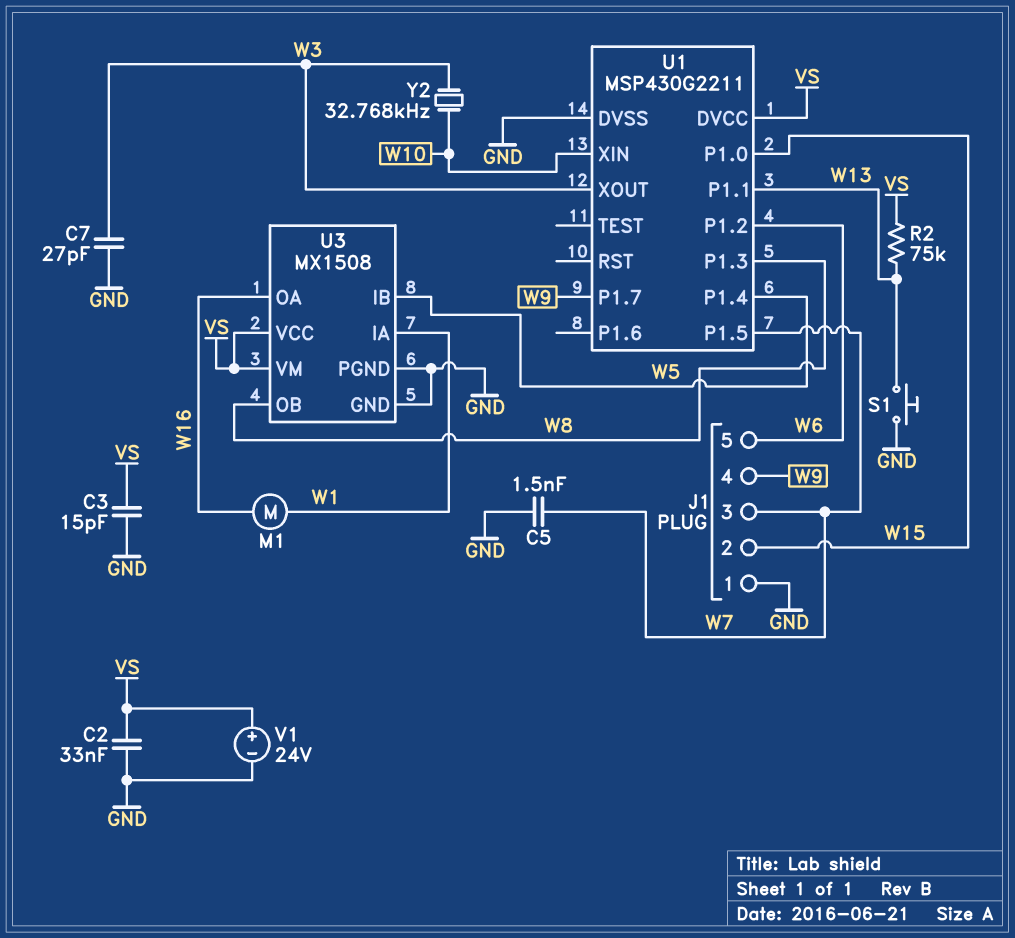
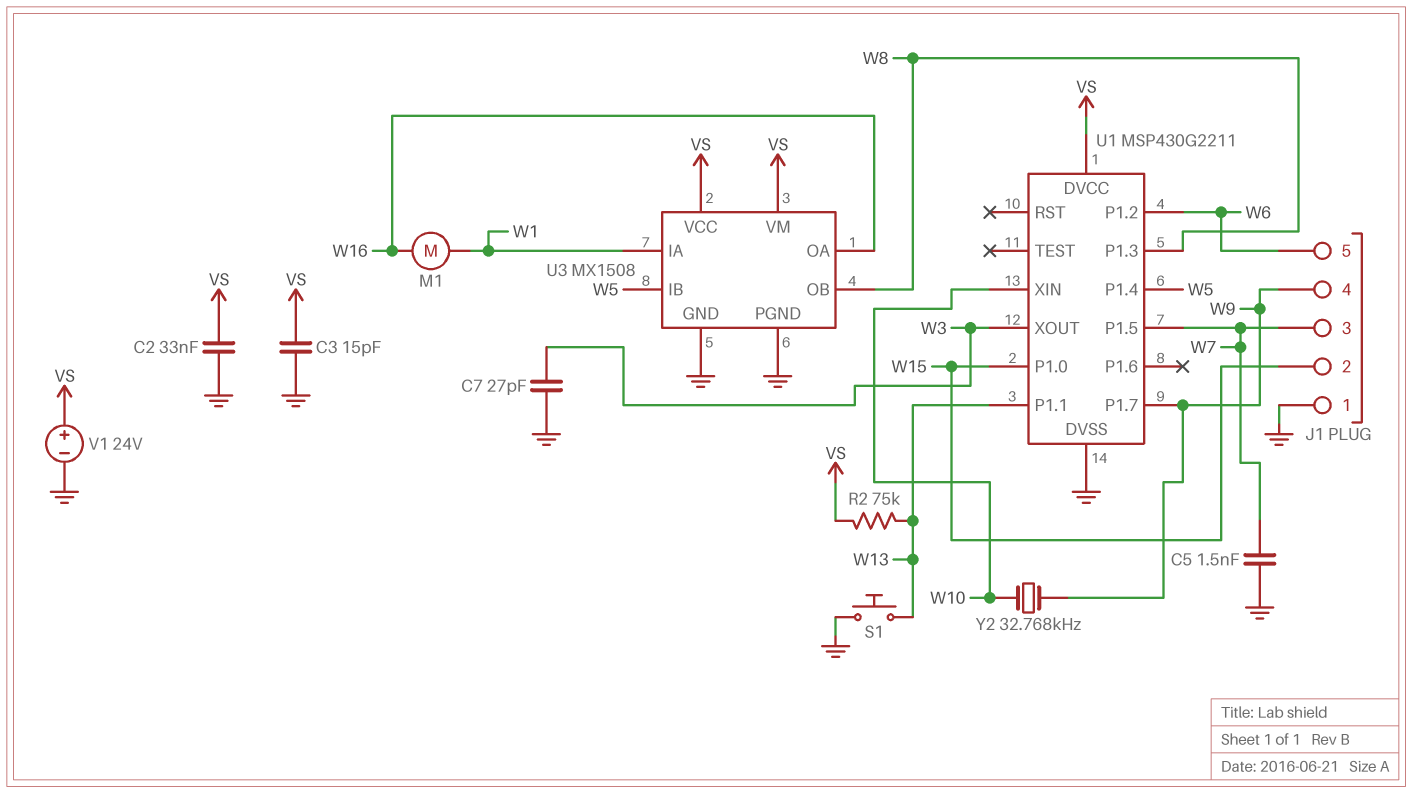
Y2: 32.768kHz (W3, W10) -> 32.768kHz (W9, W10)

